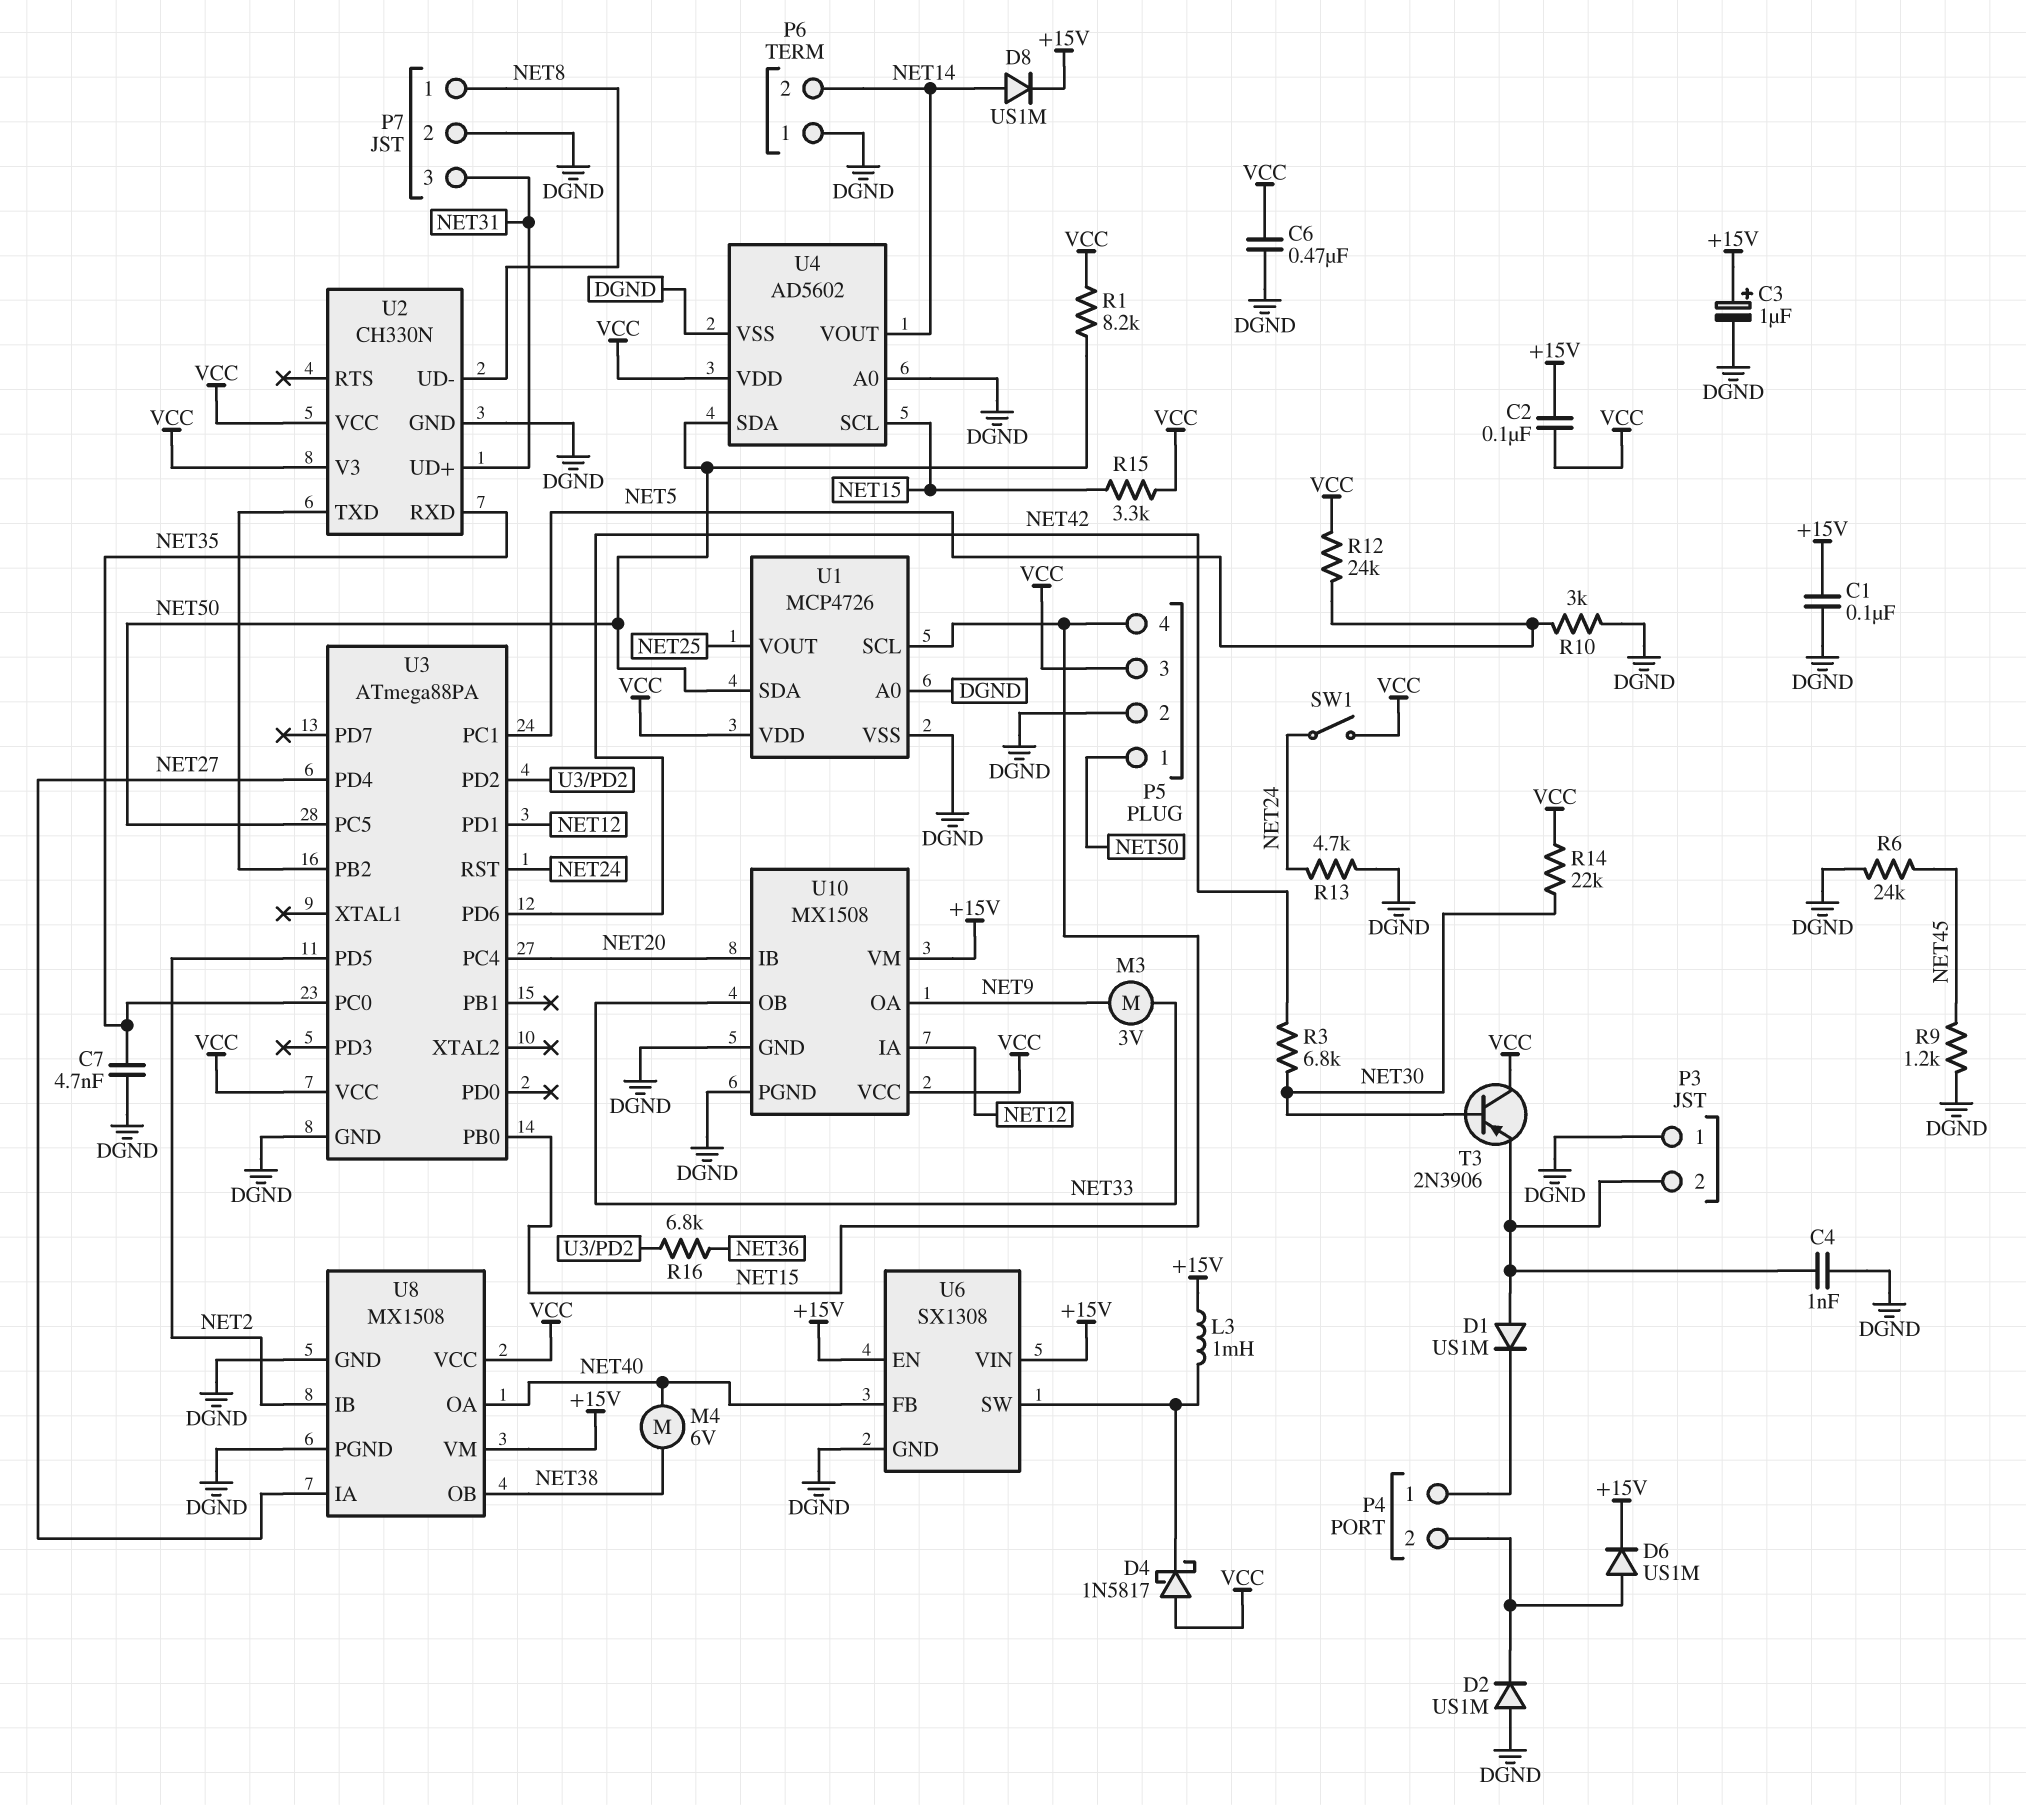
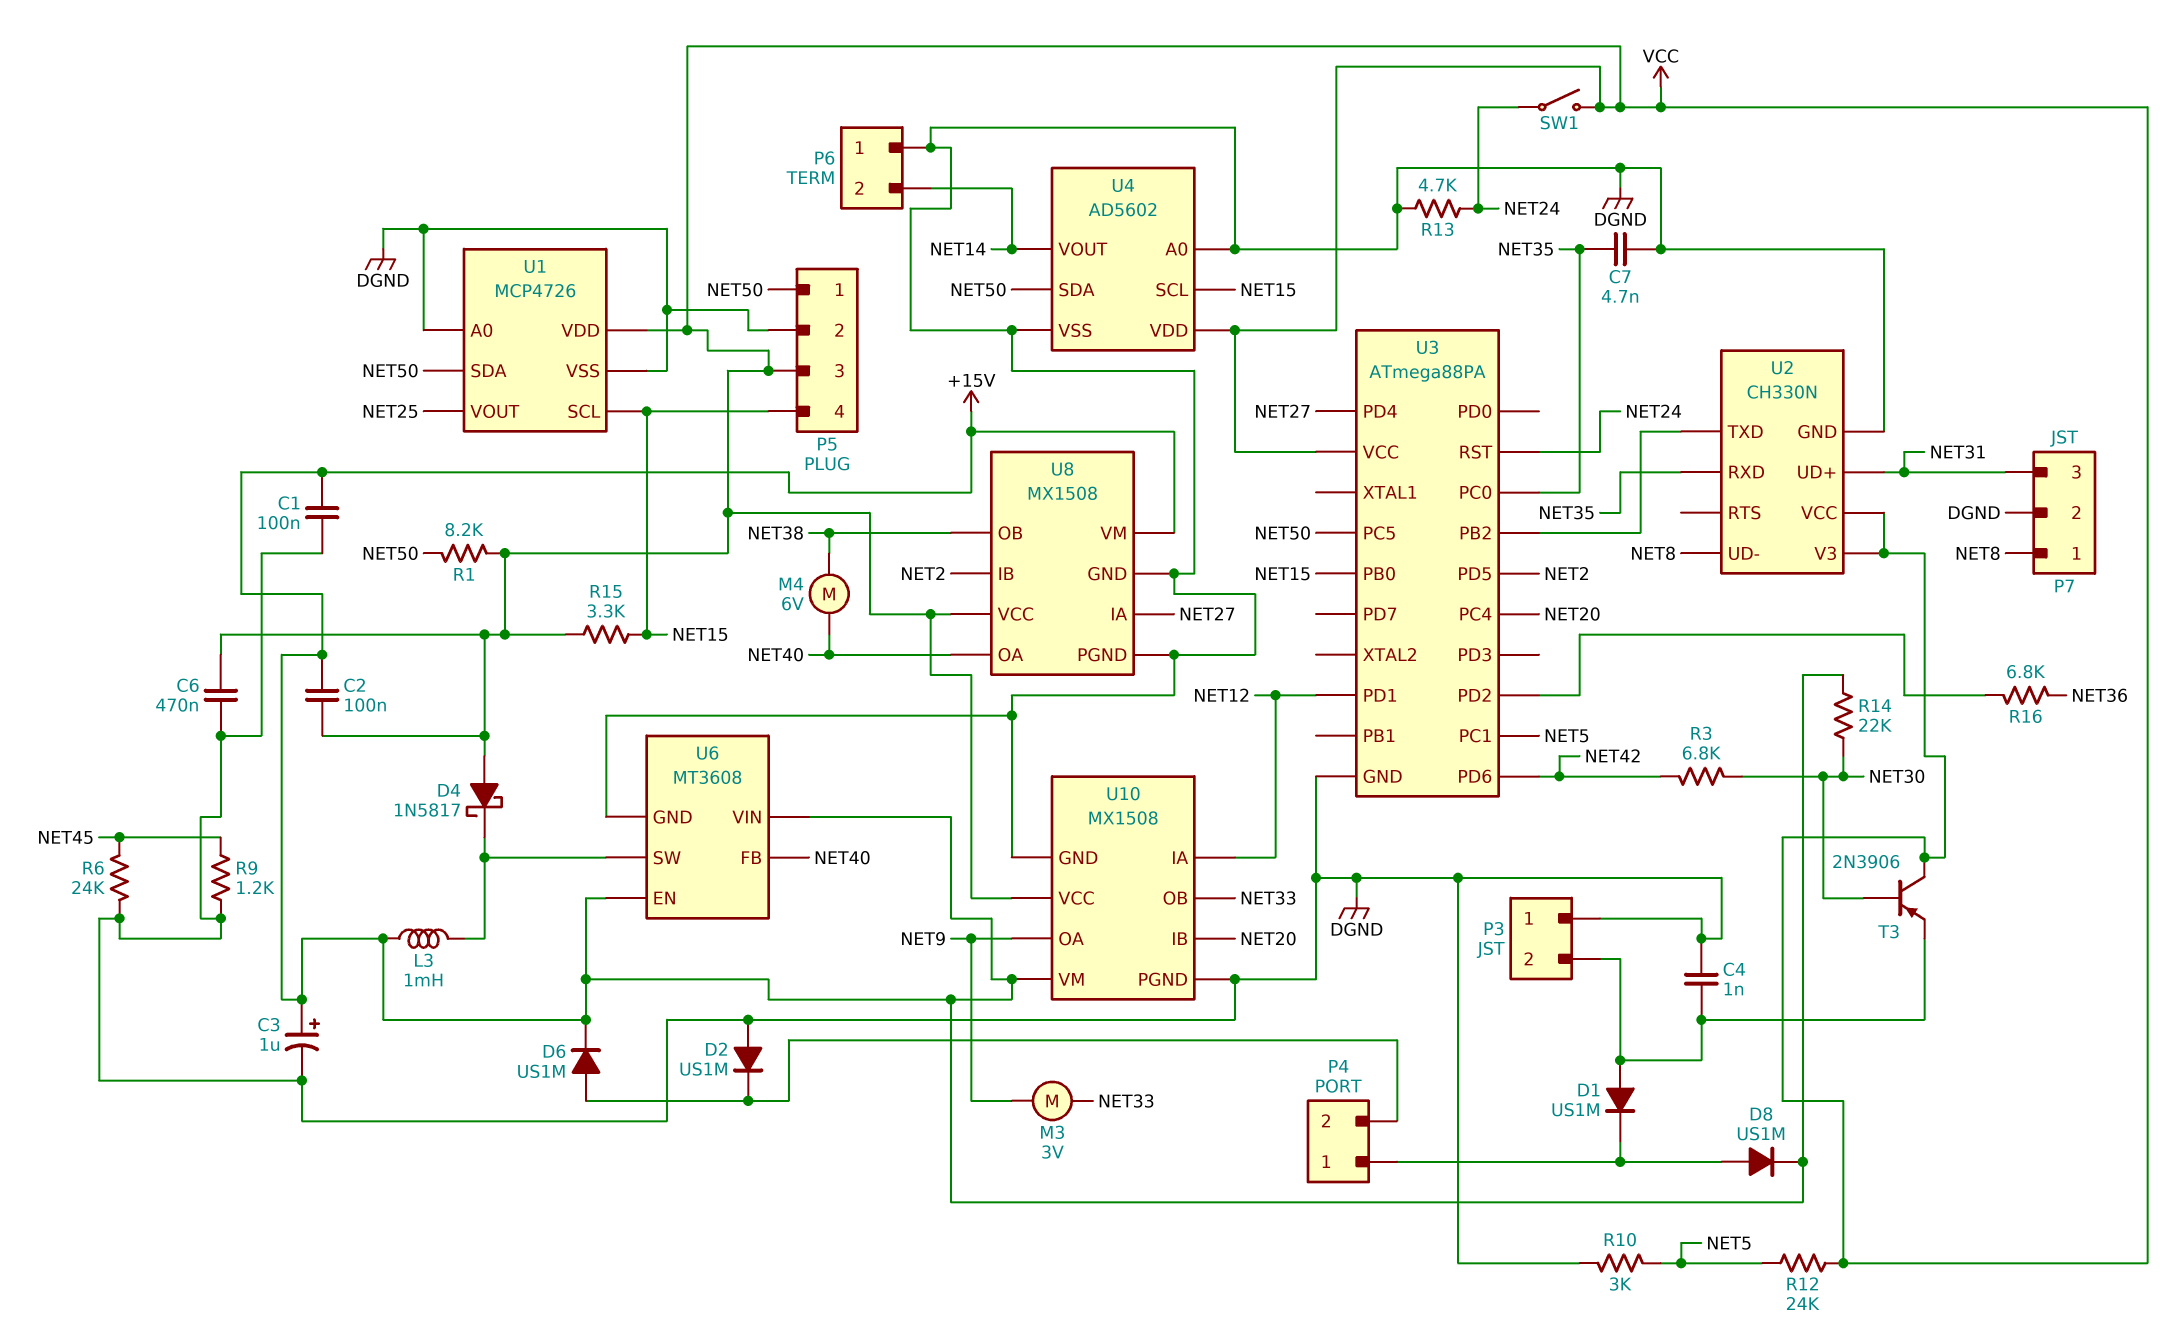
D8: diode US1M (A NET14, K +15V) -> diode US1M (A P4/1, K +15V)
R14: 22k (NET30, VCC) -> 22k (+15V, NET30)
U6: SX1308 -> MT3608

